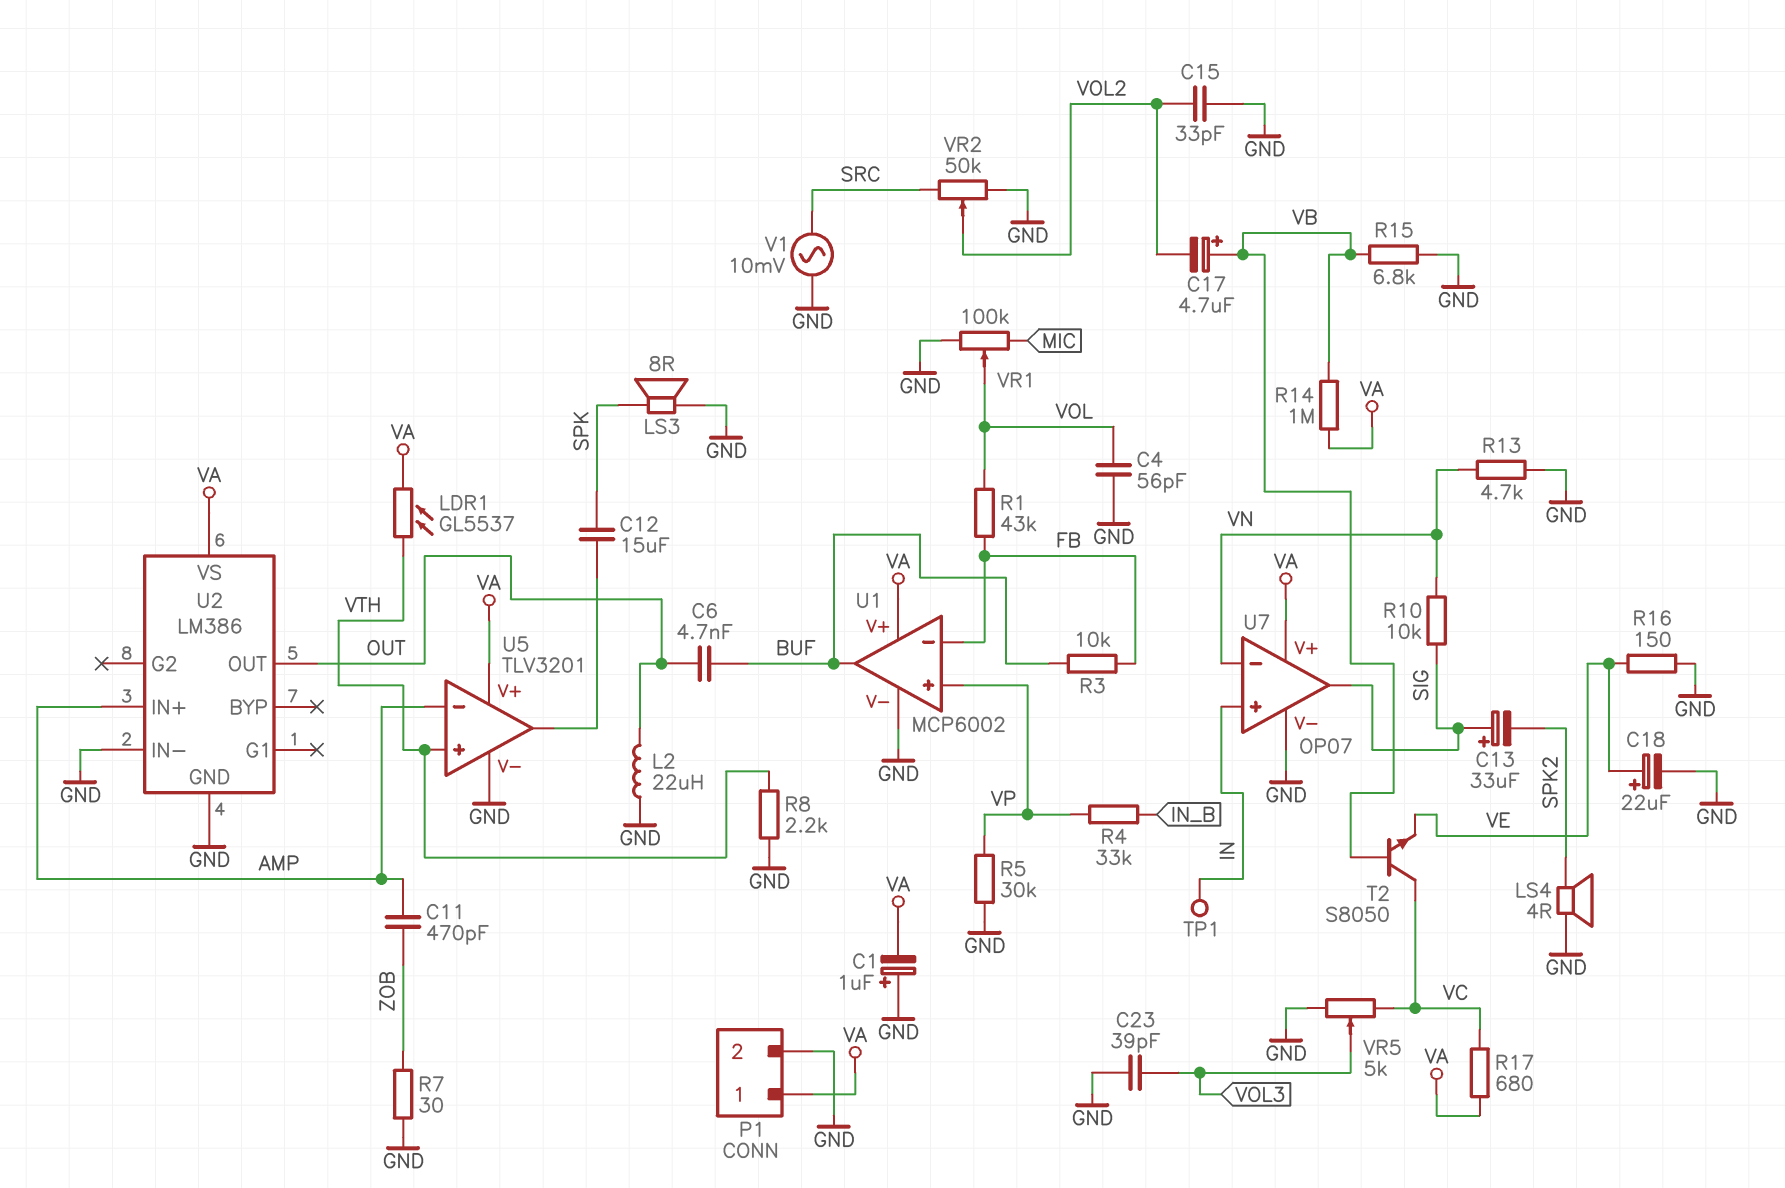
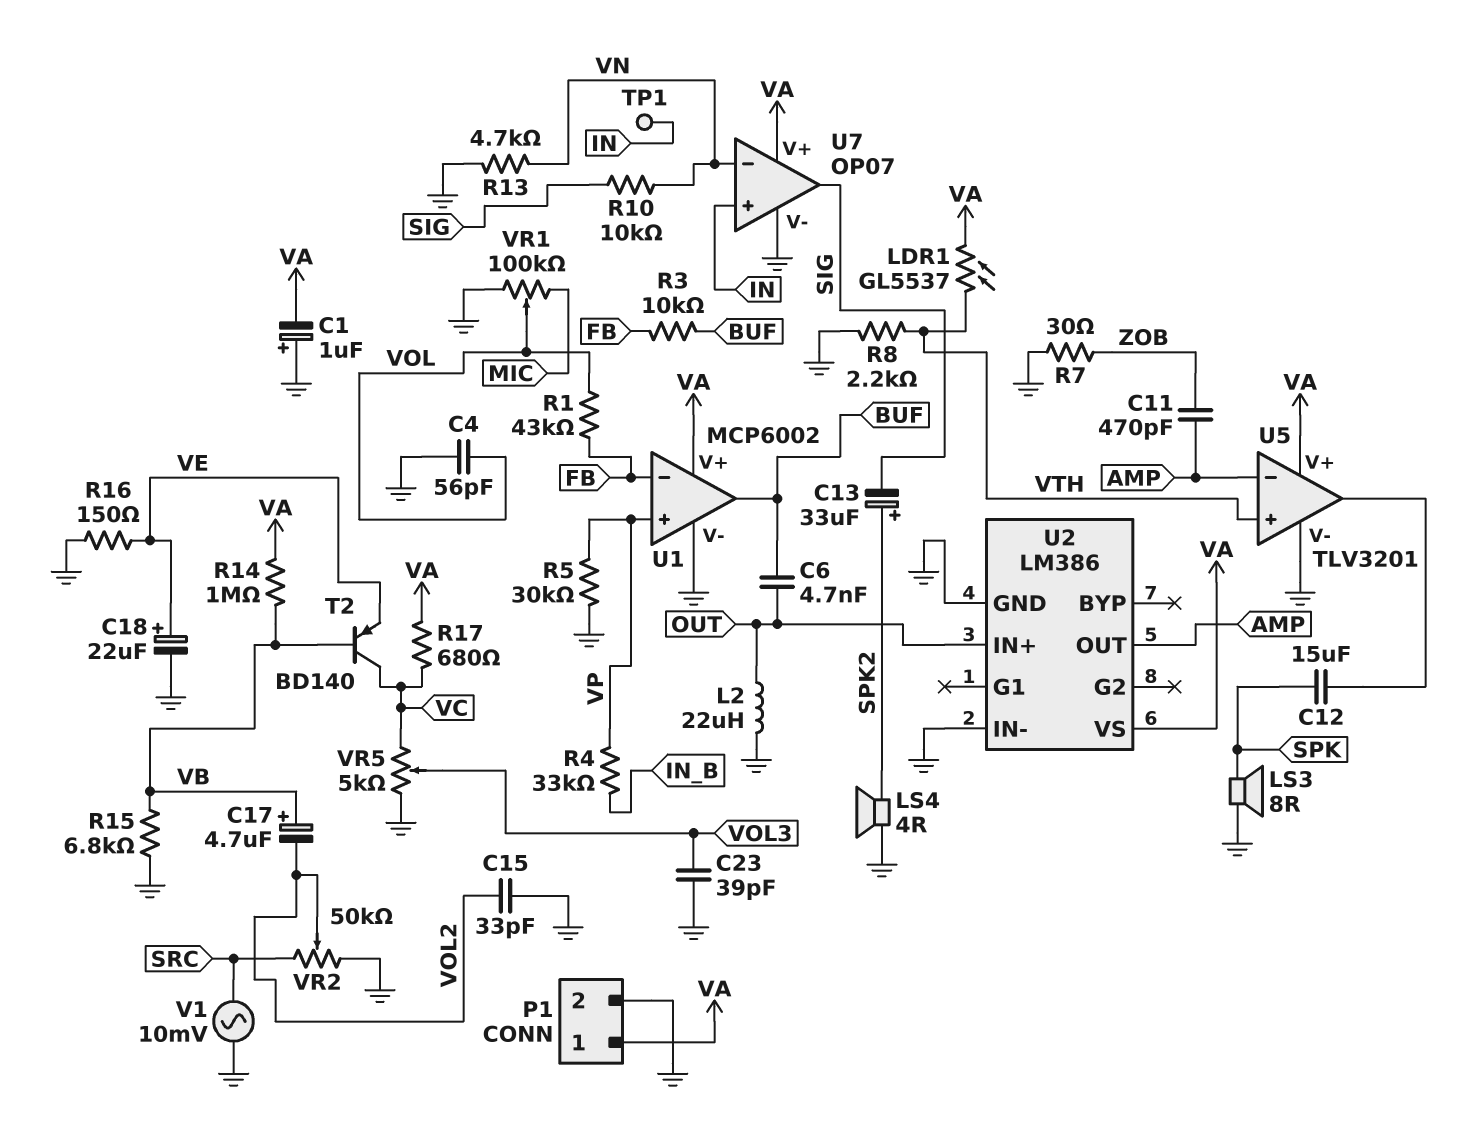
C13: 33uF (plus SIG, minus SPK2) -> 33uF (plus SPK2, minus SIG)
T2: NPN S8050 (B VB, C VC, E VE) -> PNP BD140 (B VB, C VC, E VE)
U2 pin IN+: AMP -> OUT
U2 pin OUT: OUT -> AMP

